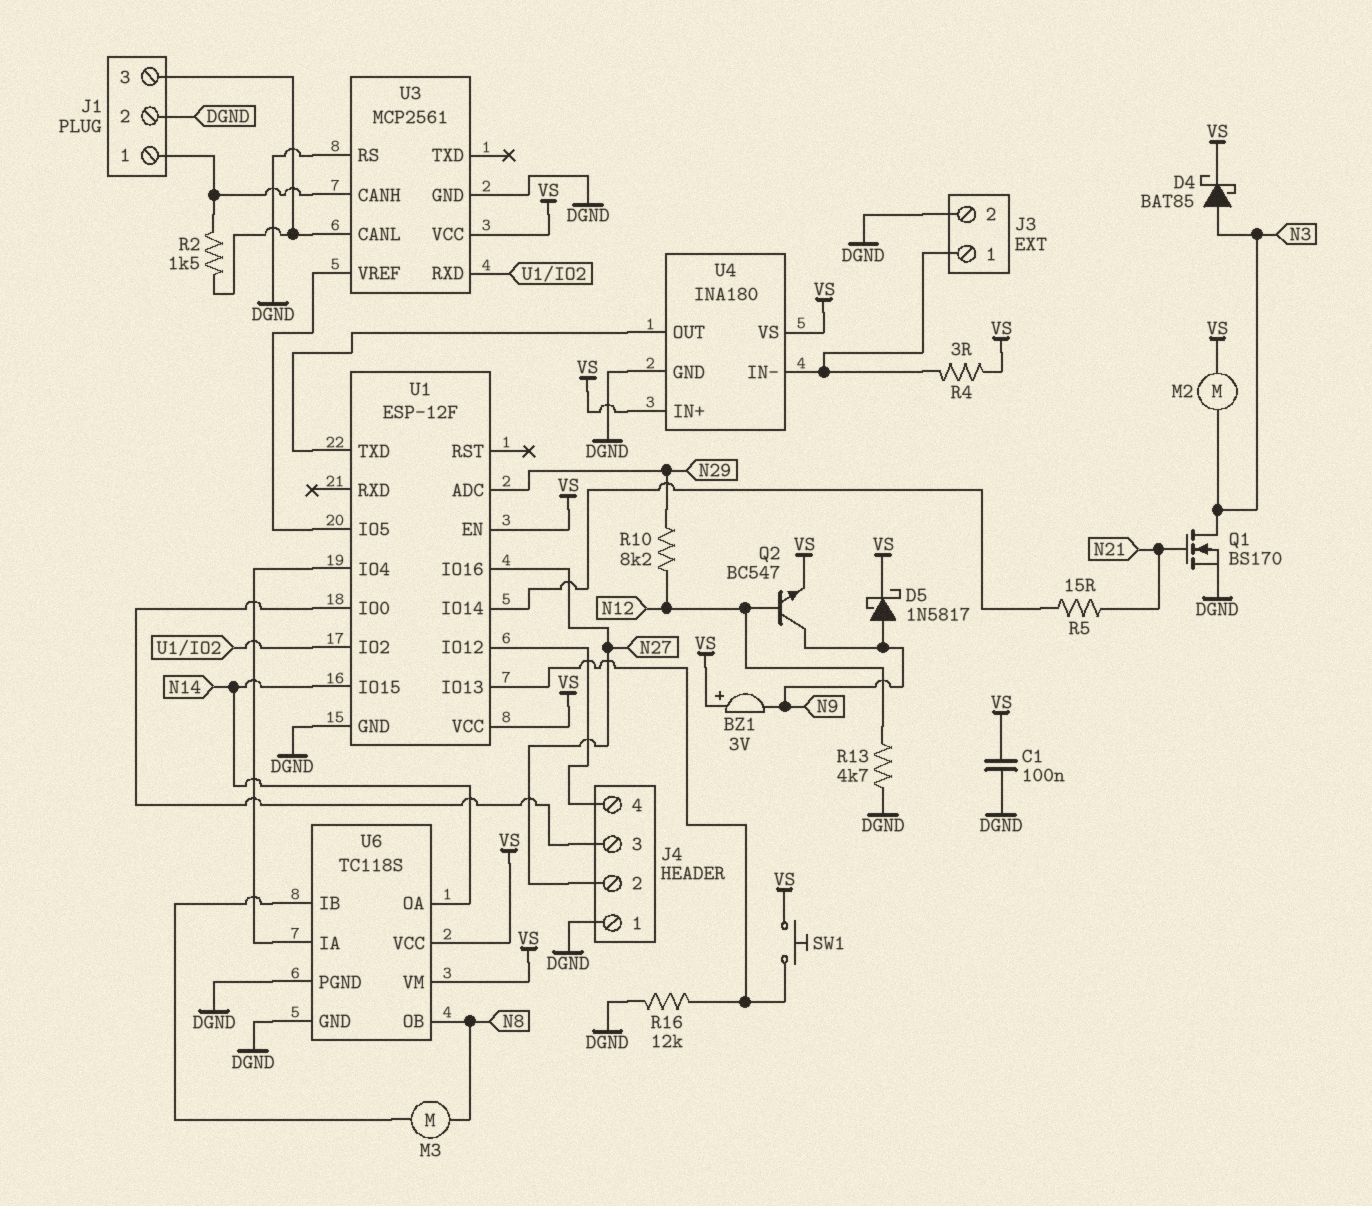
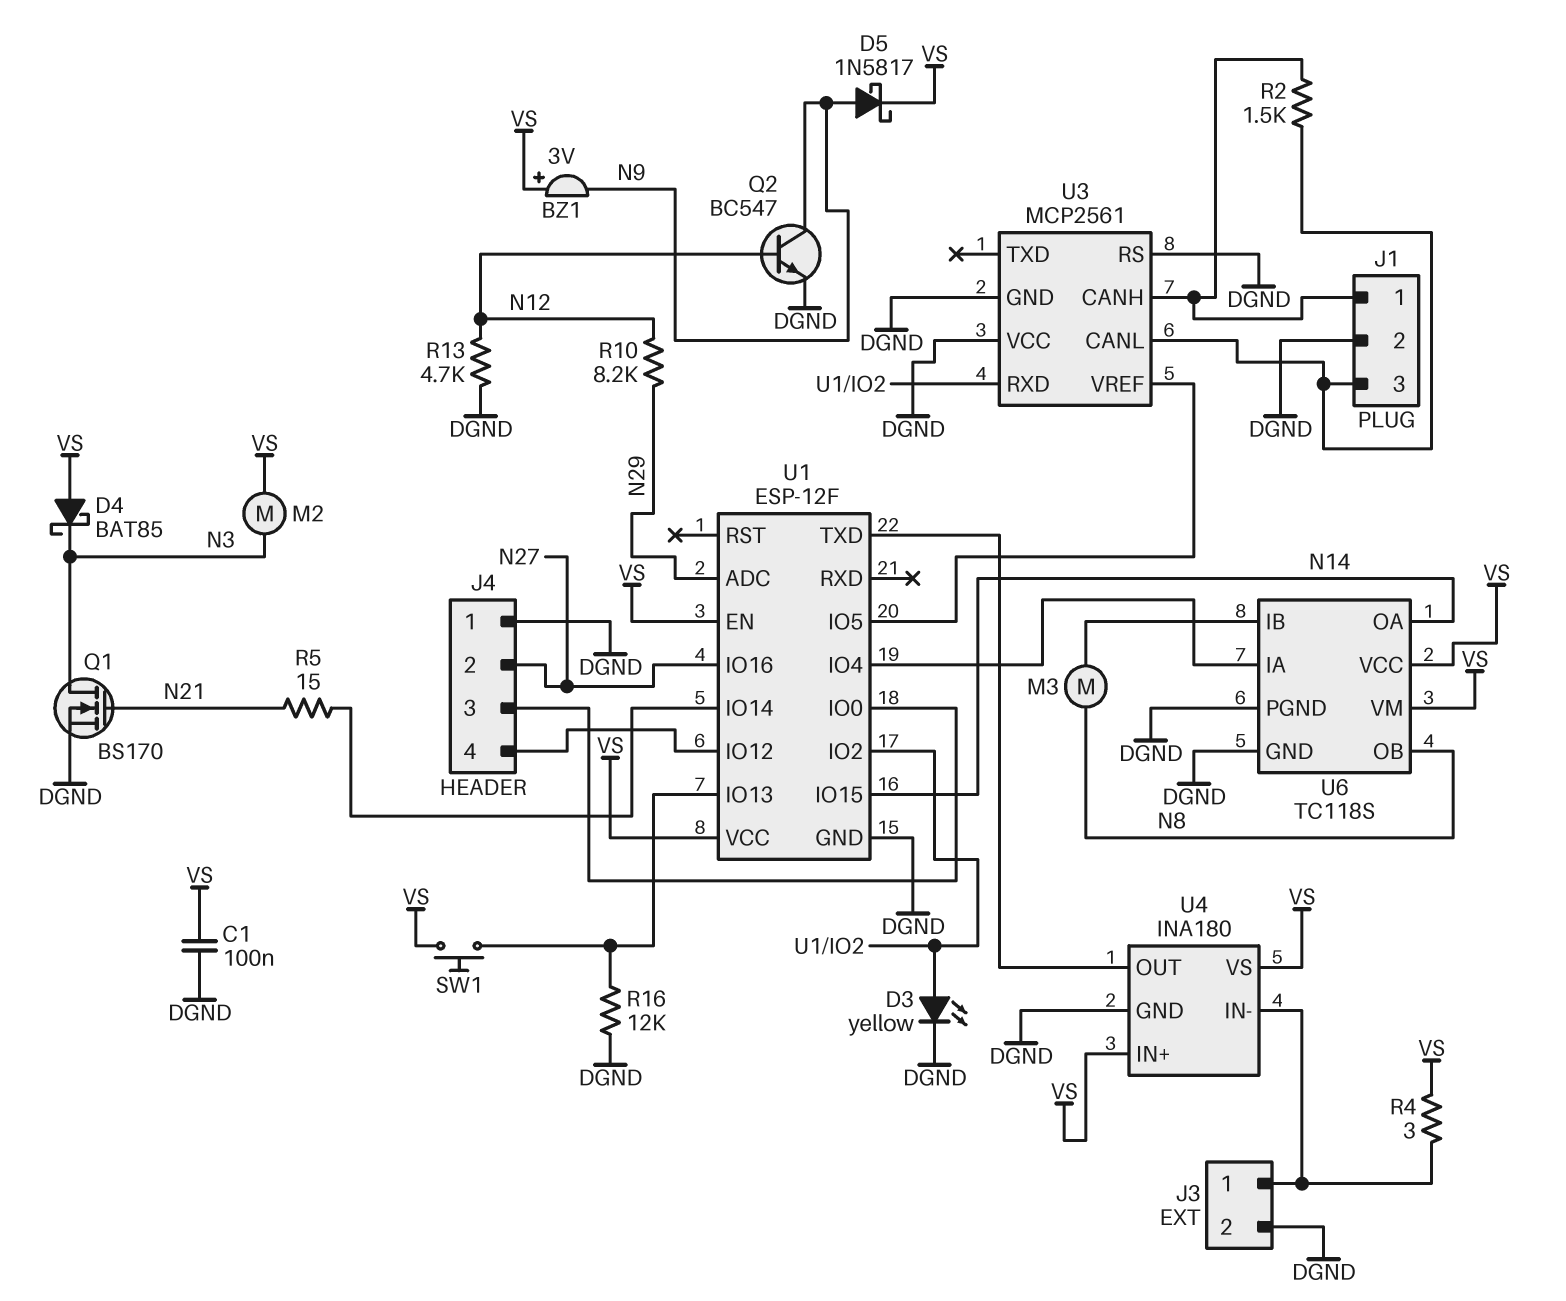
D3: none -> LED yellow (A U1/IO2, K DGND)
D4: schottky BAT85 (A N3, K VS) -> schottky BAT85 (A VS, K N3)
Q2: NPN BC547 (B N12, C N9, E VS) -> NPN BC547 (B N12, C N9, E DGND)
U3 pin VCC: VS -> DGND

